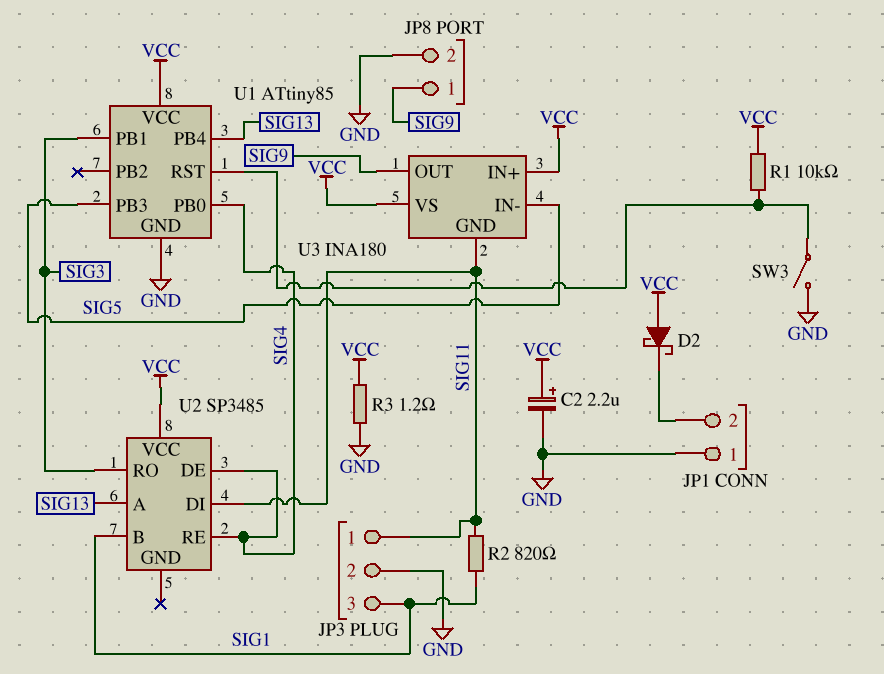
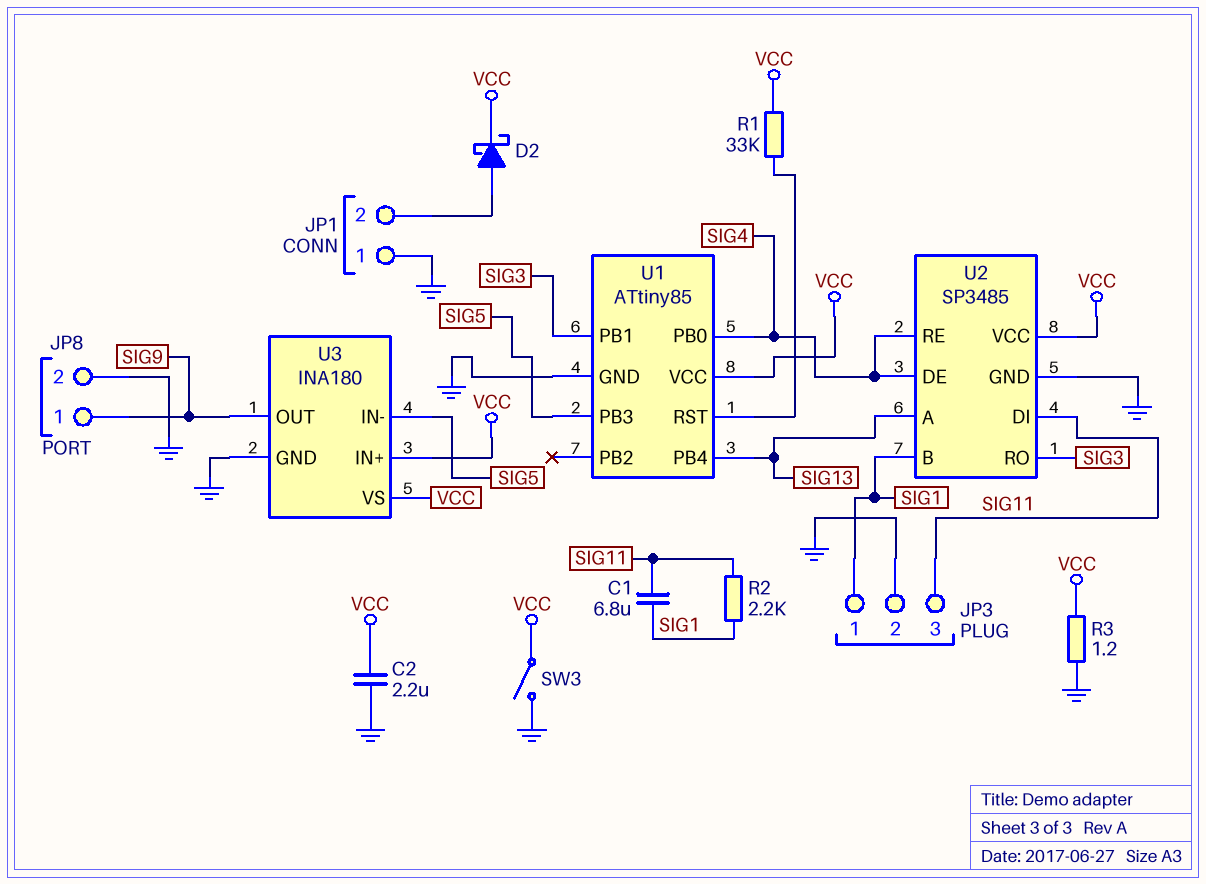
C1: none -> 6.8uF (SIG1, SIG11)
C2: 2.2uF (plus VCC, minus GND) -> 2.2uF (GND, VCC)
D2: schottky (A VCC, K JP1/2) -> schottky (A JP1/2, K VCC)
JP3 pin 1: SIG11 -> SIG1
JP3 pin 3: SIG1 -> SIG11
R1: 10k (U1/RST, VCC) -> 33k (U1/RST, VCC)
R2: 820 (SIG1, SIG11) -> 2.2k (SIG1, SIG11)
SW3: switch (GND, U1/RST) -> switch (GND, VCC)
U2 pin GND: none -> GND
U3 pin GND: SIG11 -> GND

